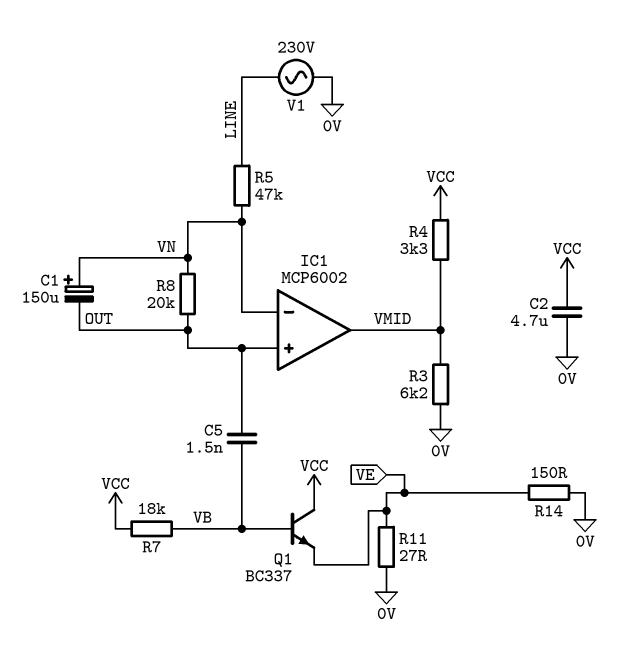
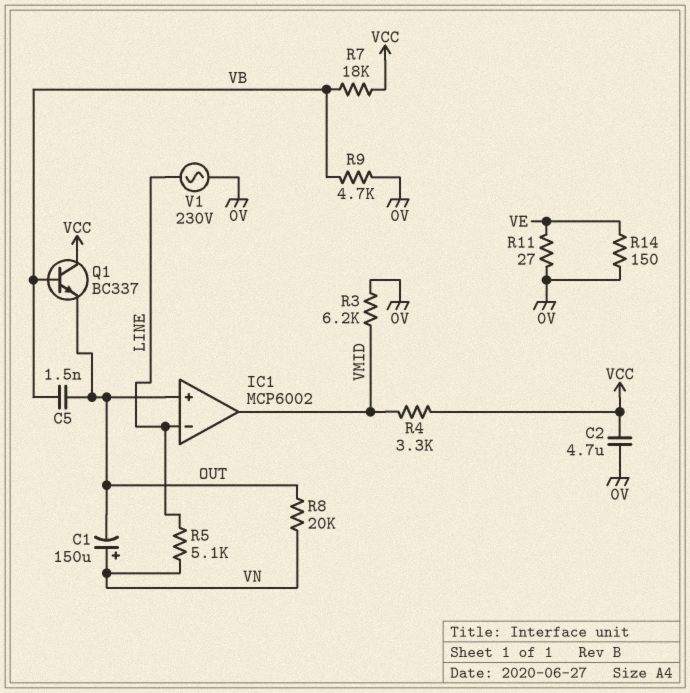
IC1 pin in-: VN -> LINE
Q1: NPN BC337 (B VB, C VCC, E VE) -> NPN BC337 (B VB, C VCC, E OUT)
R5: 47k (LINE, VN) -> 5.1k (LINE, VN)
R9: none -> 4.7k (0V, VB)

